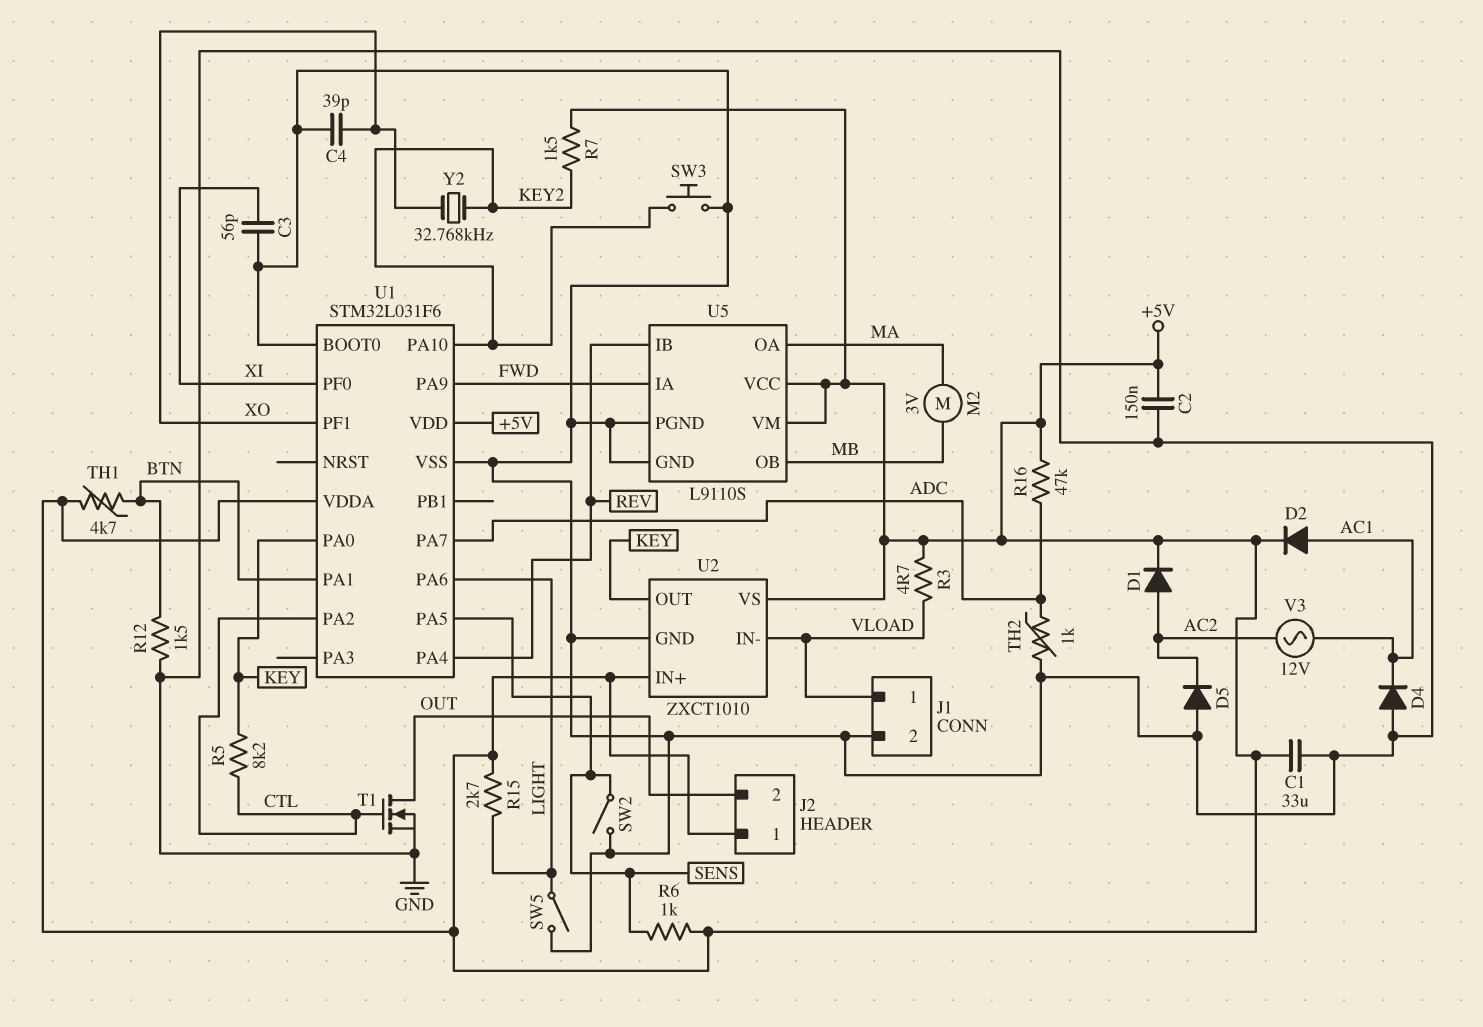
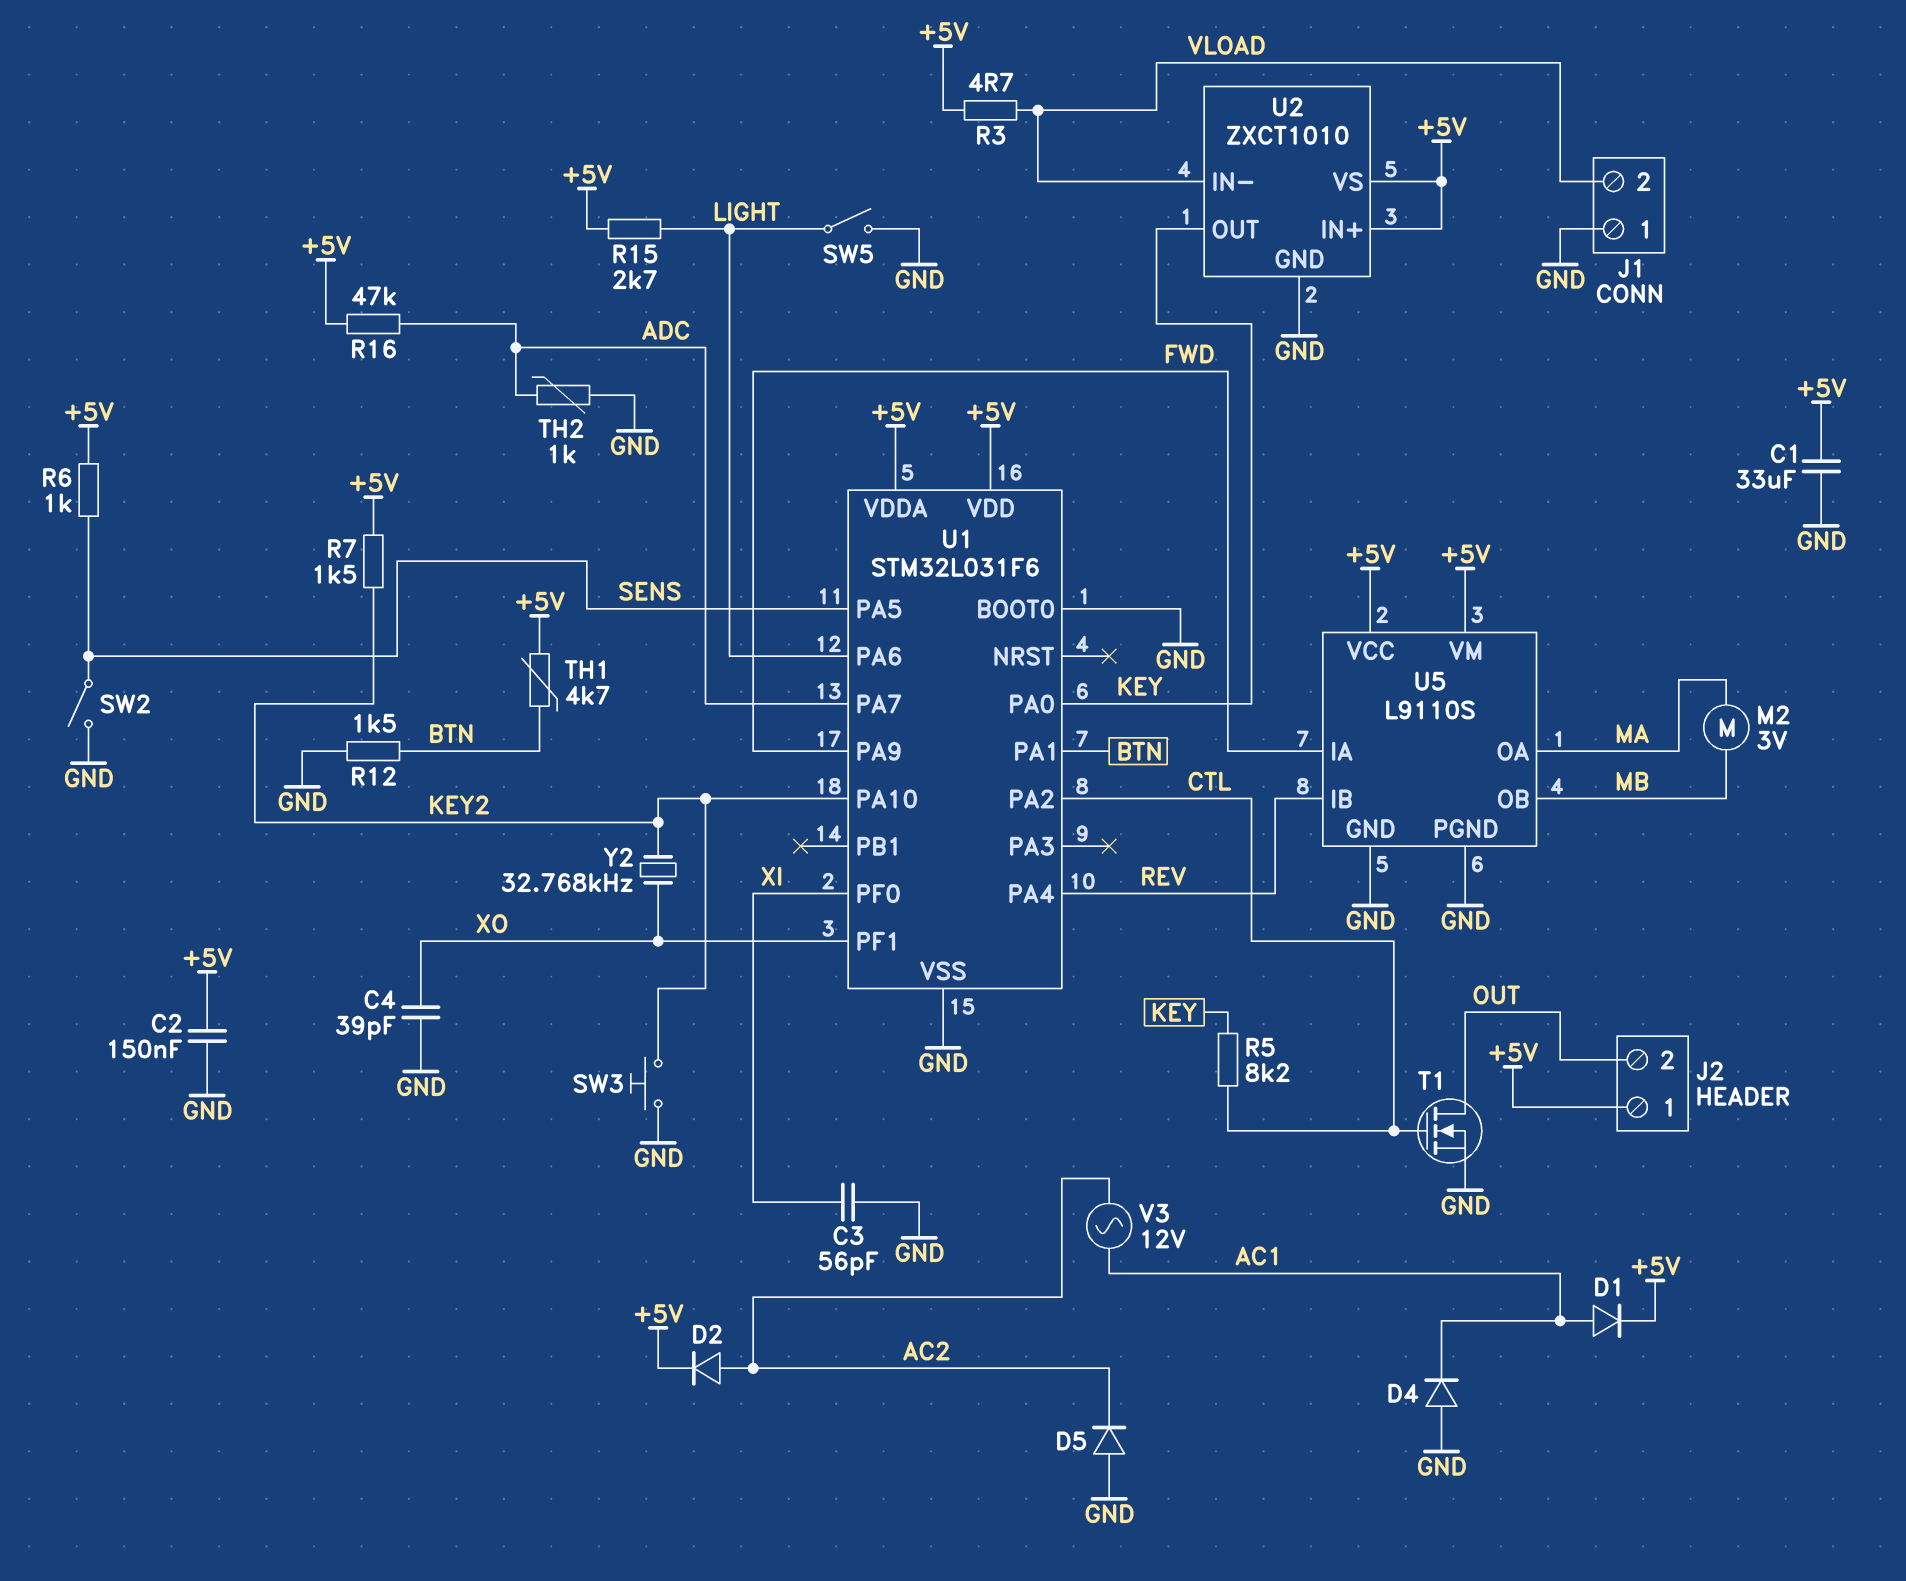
D1: diode (A AC2, K +5V) -> diode (A AC1, K +5V)
D2: diode (A AC1, K +5V) -> diode (A AC2, K +5V)
J1 pin 1: VLOAD -> GND
J1 pin 2: GND -> VLOAD

